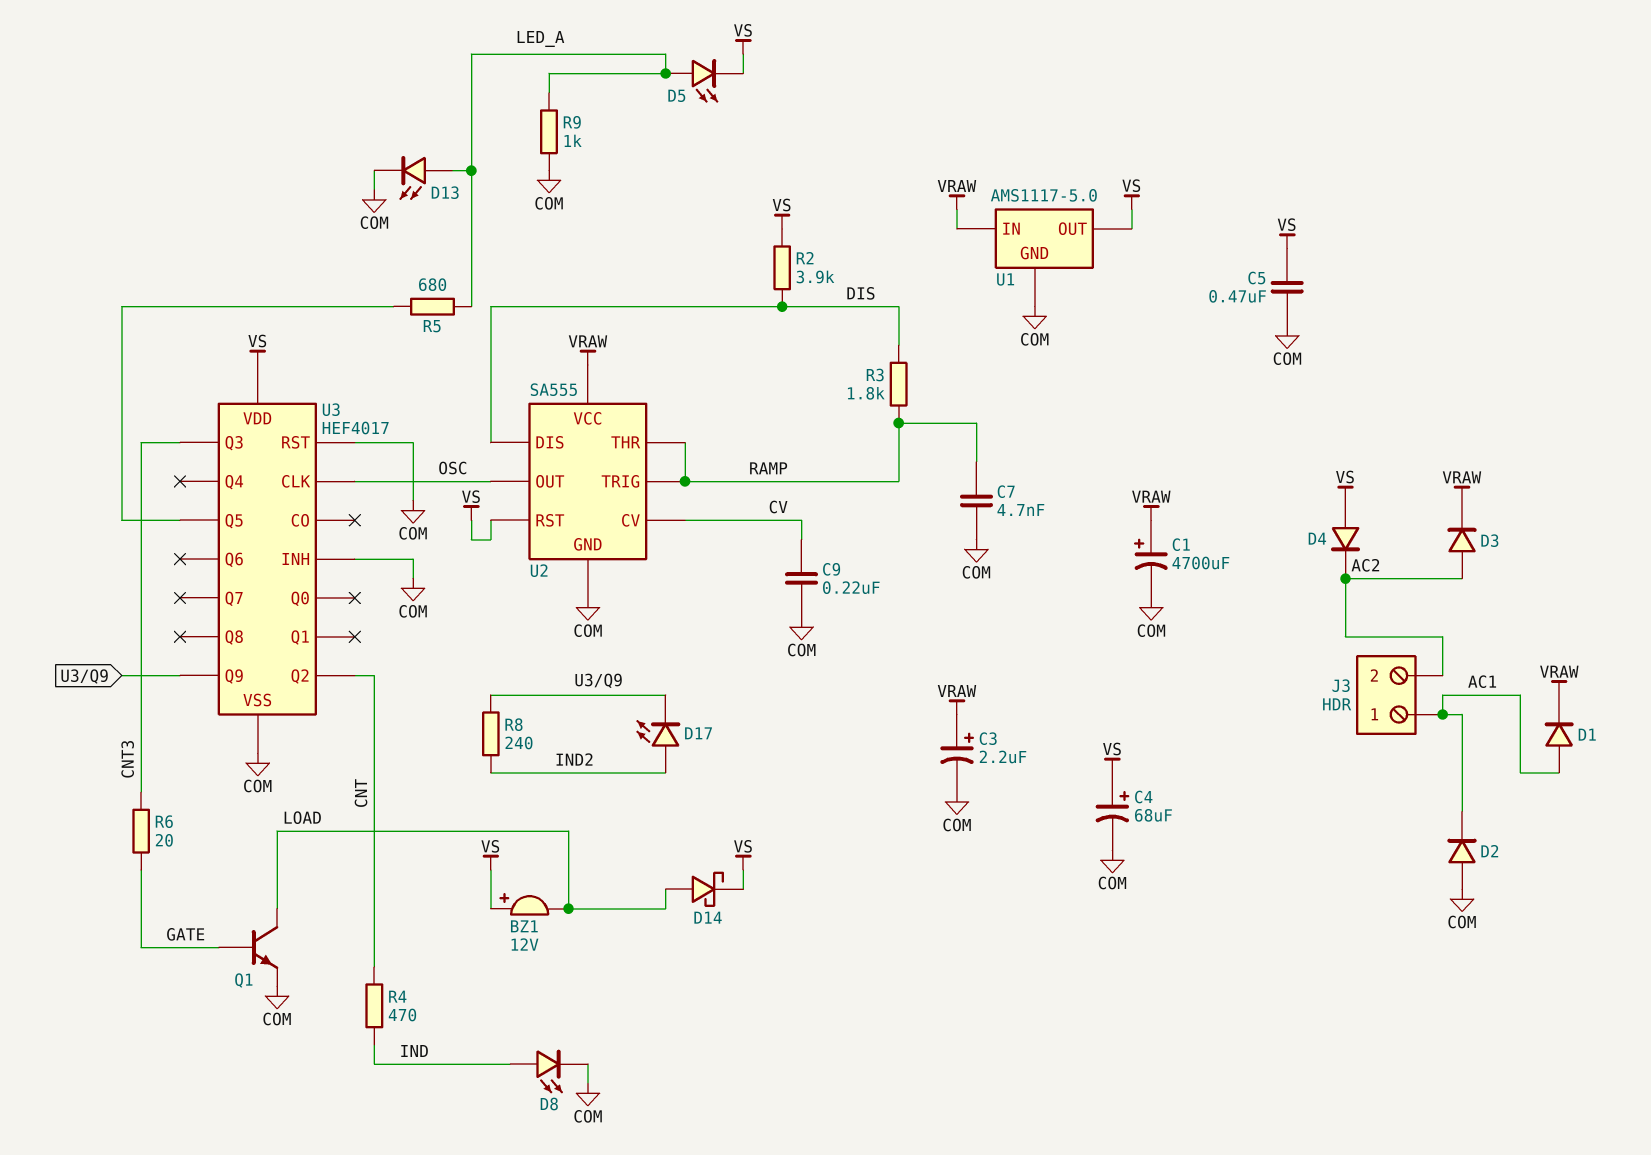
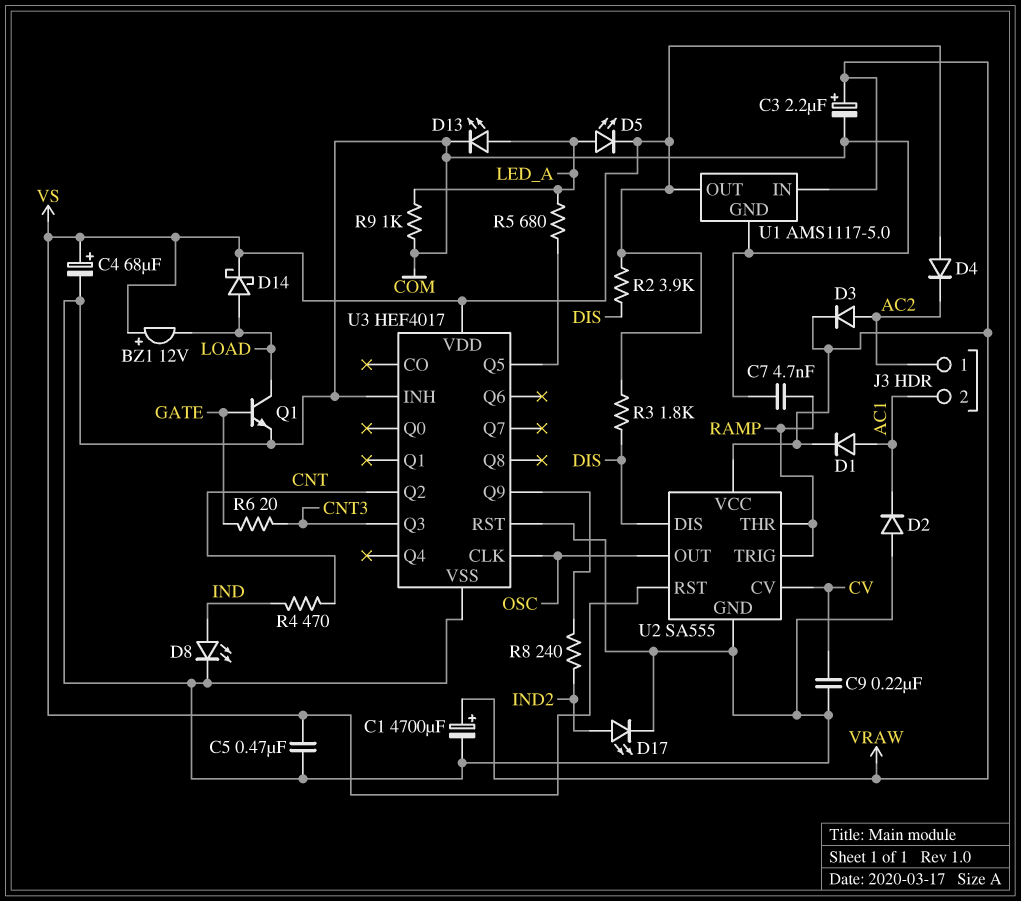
D17: LED (A IND2, K U3/Q9) -> LED (A IND2, K COM)
J3 pin 1: AC1 -> AC2
J3 pin 2: AC2 -> AC1
R3: 1.8k (DIS, RAMP) -> 1.8k (DIS, VS)

